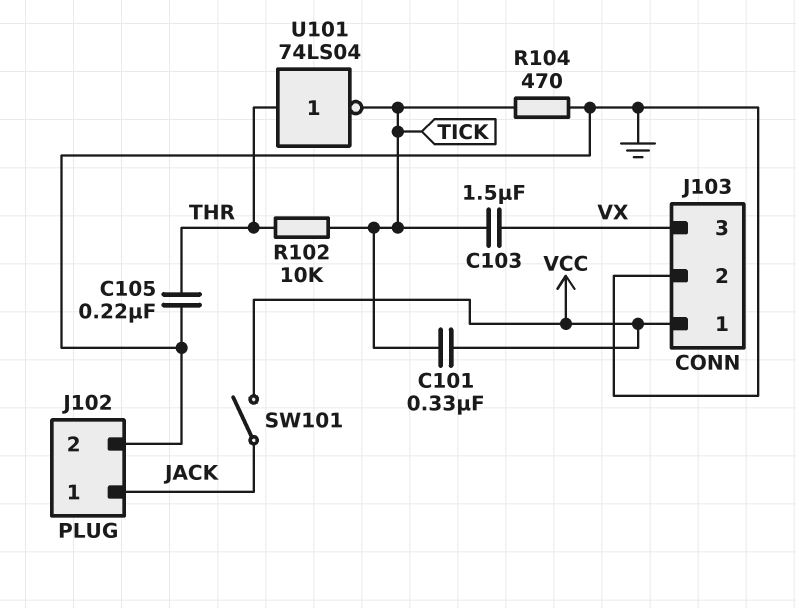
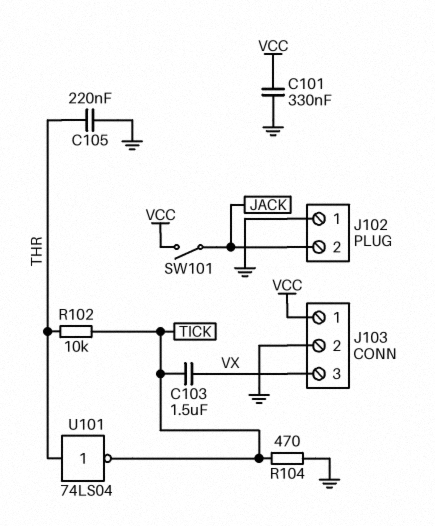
C101: 330nF (TICK, VCC) -> 330nF (GND, VCC)
J102 pin 1: JACK -> GND
J102 pin 2: GND -> JACK

